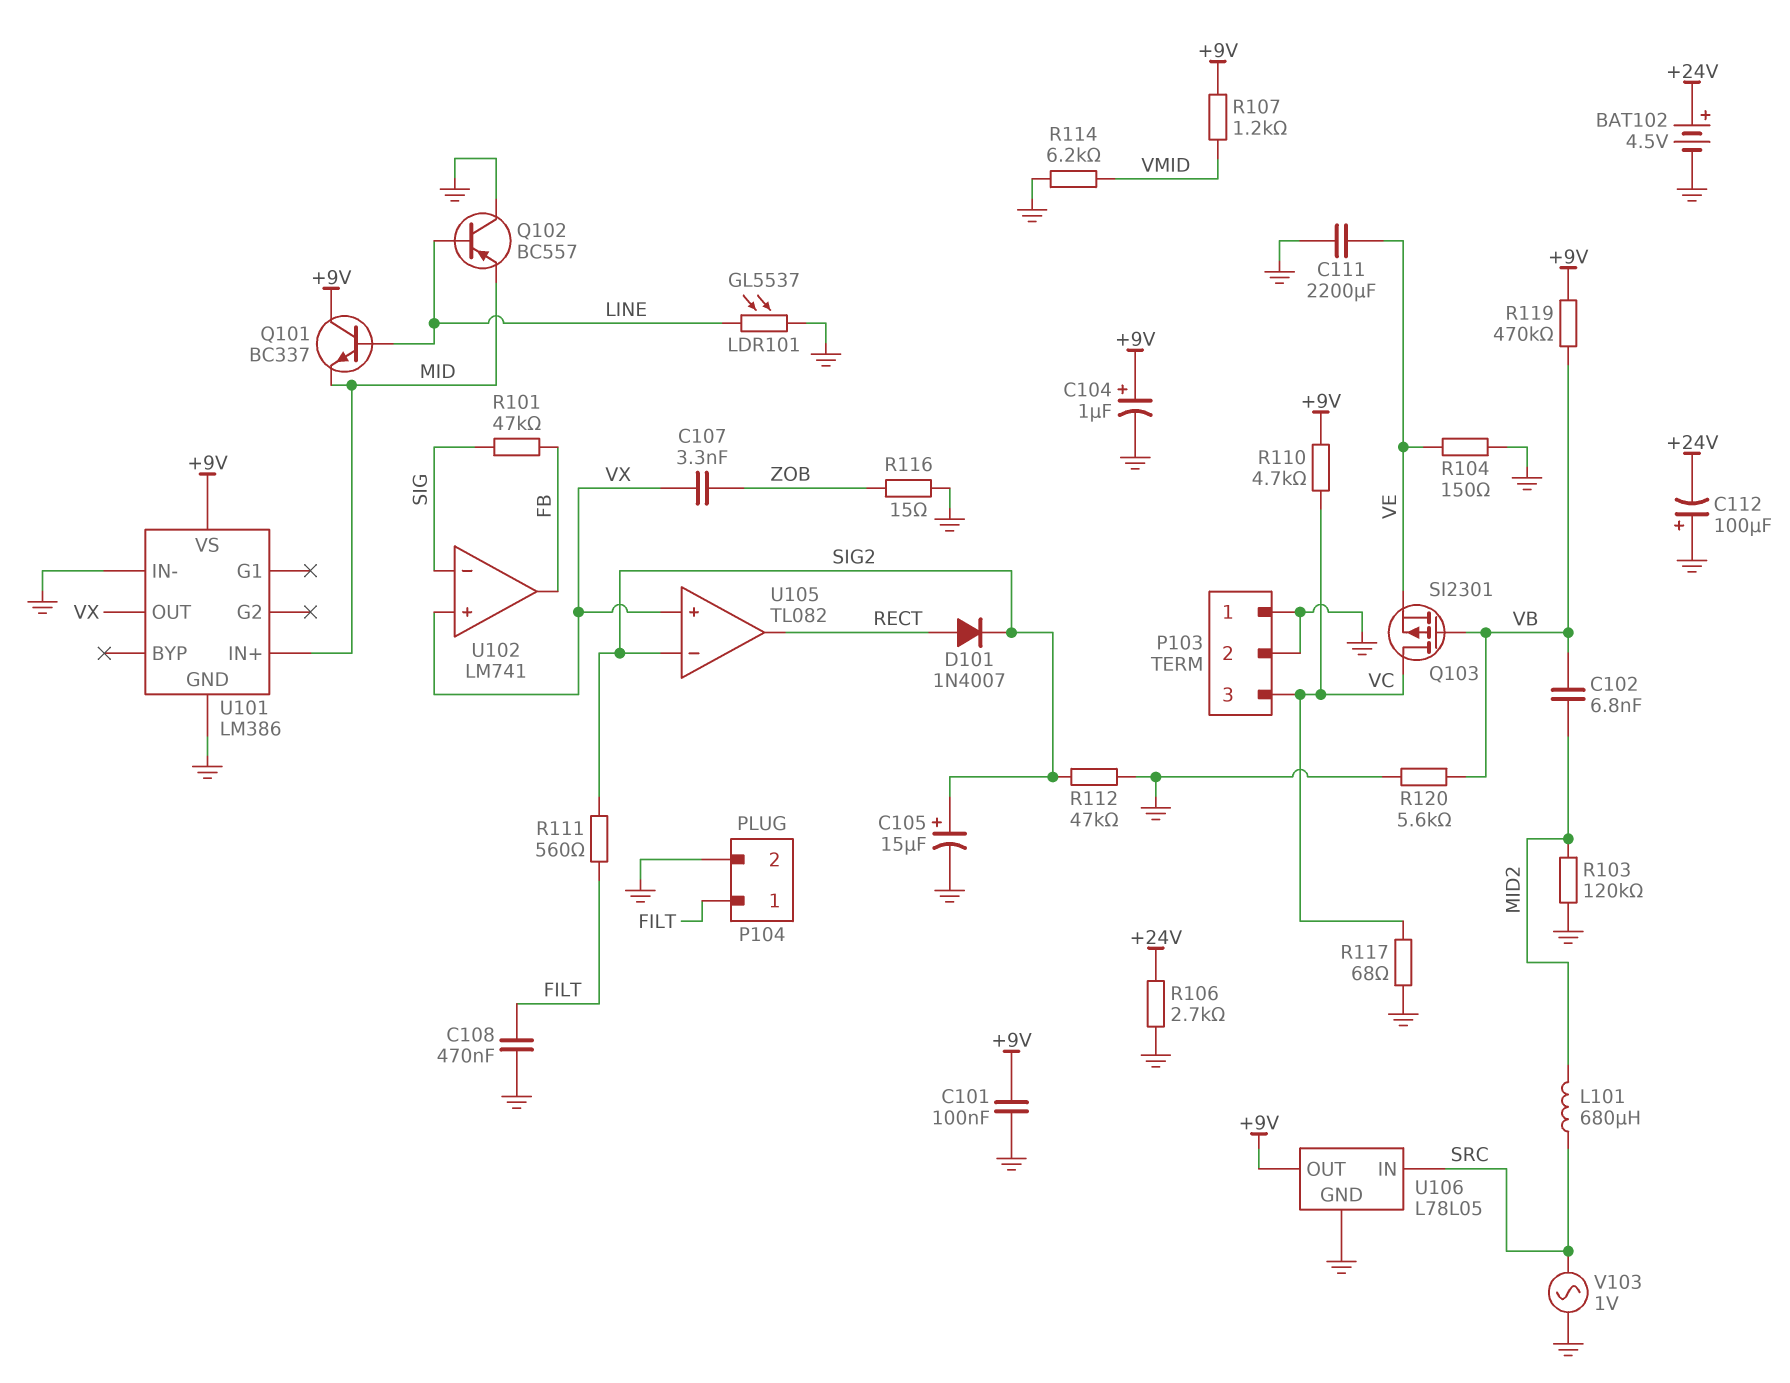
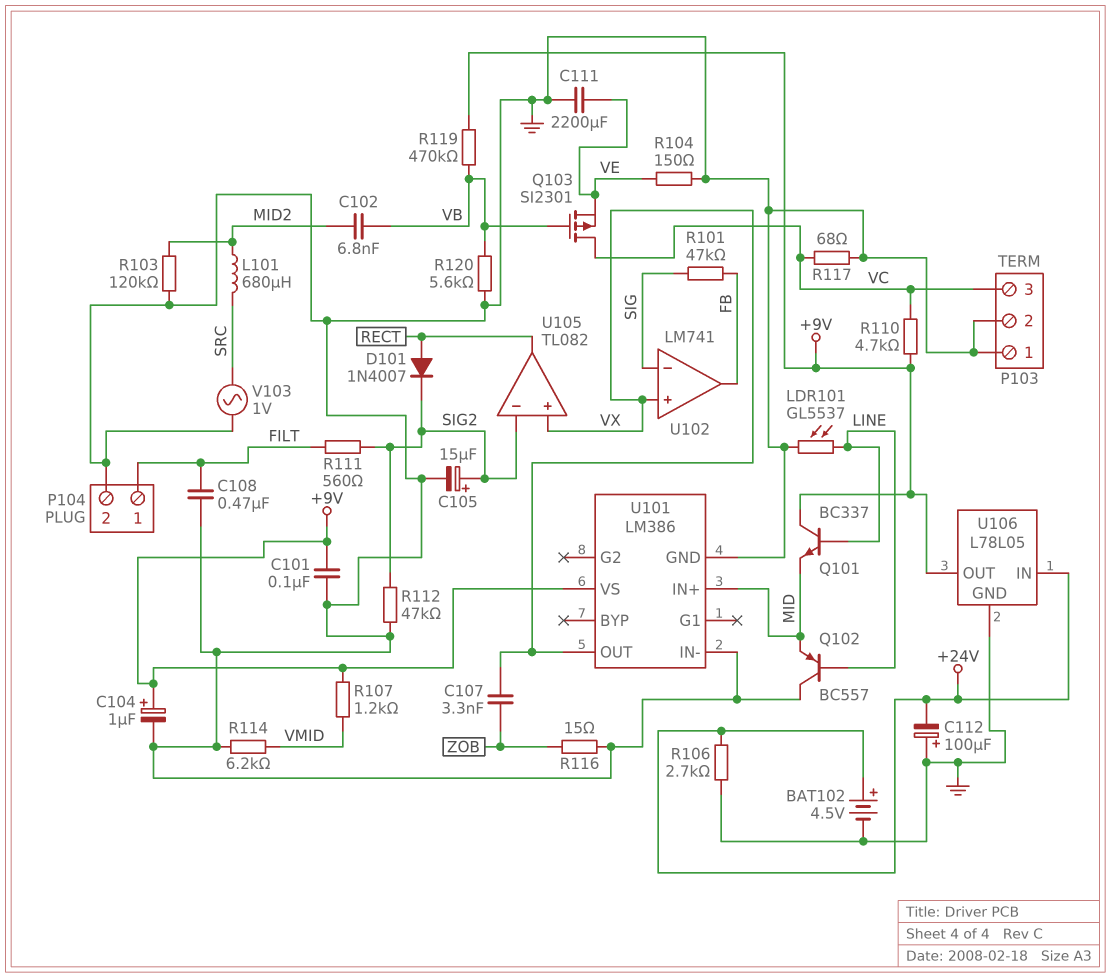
U106 pin IN: SRC -> +24V

